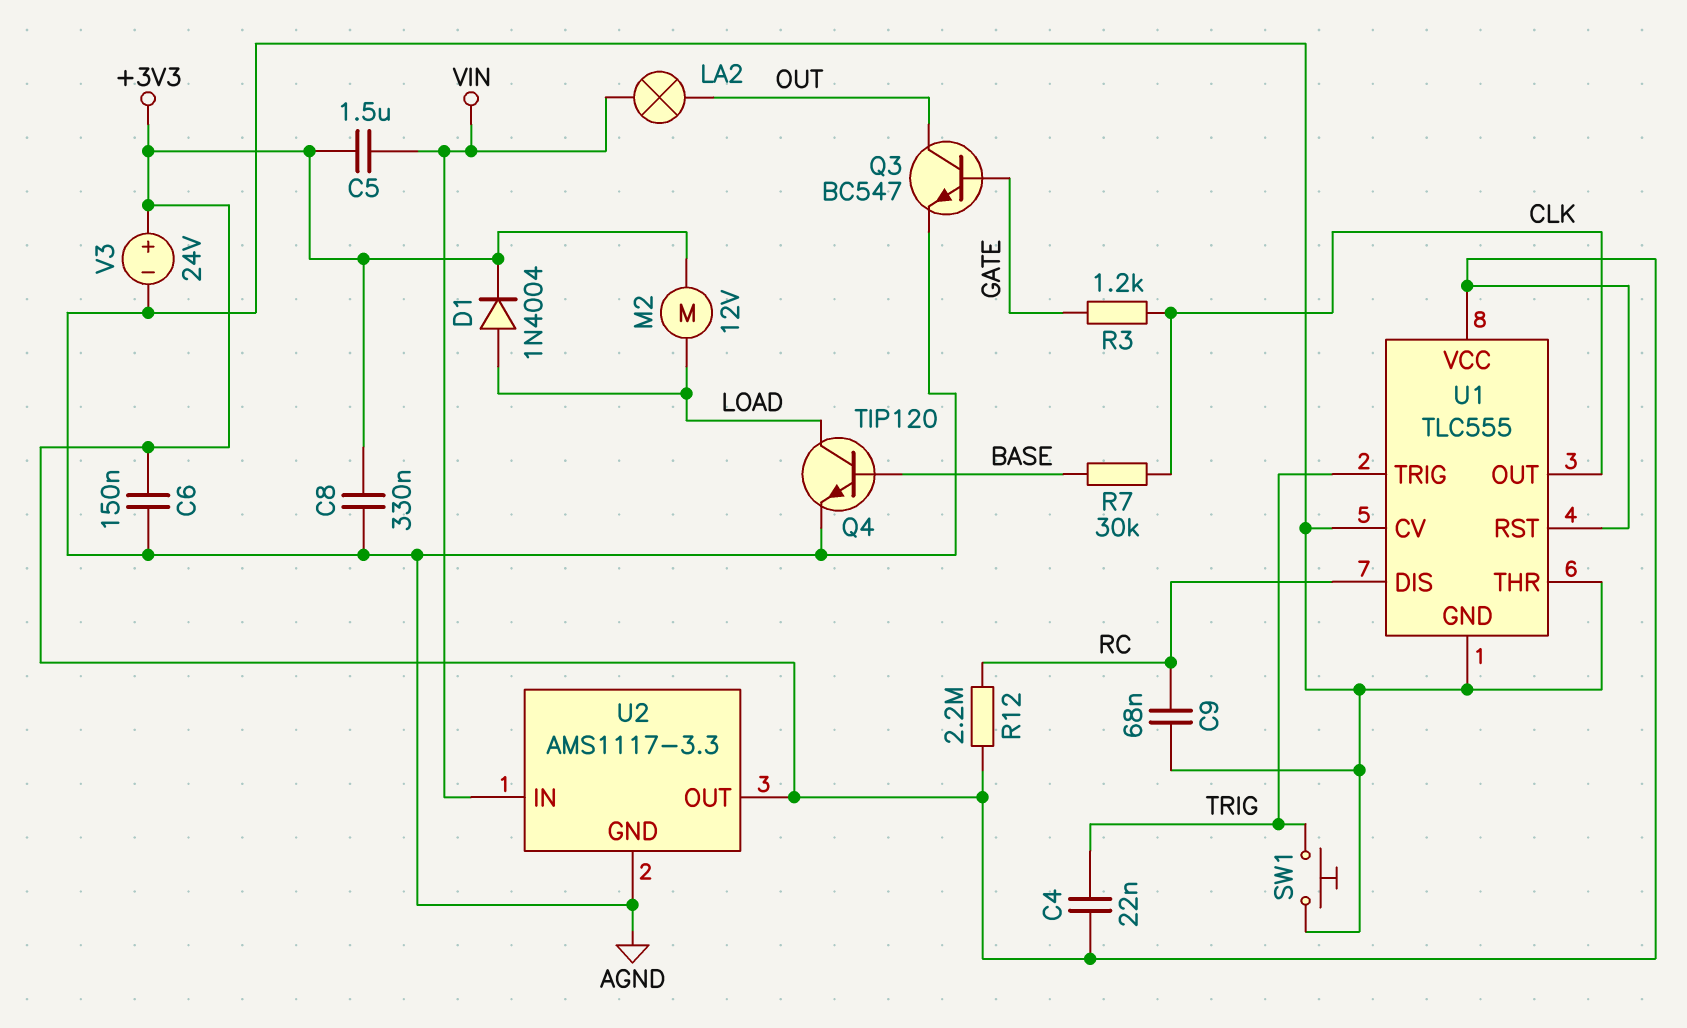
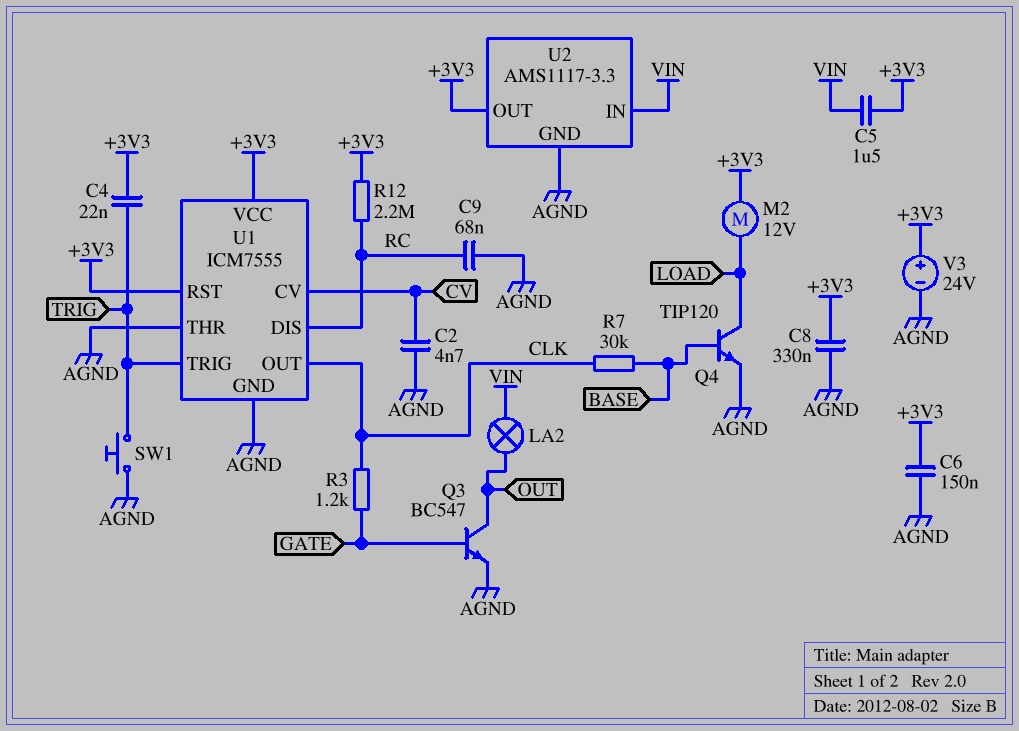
C2: none -> 4.7nF (AGND, CV)
D1: diode 1N4004 (A LOAD, K +3V3) -> none
U1: TLC555 -> ICM7555
U1 pin CV: AGND -> CV

